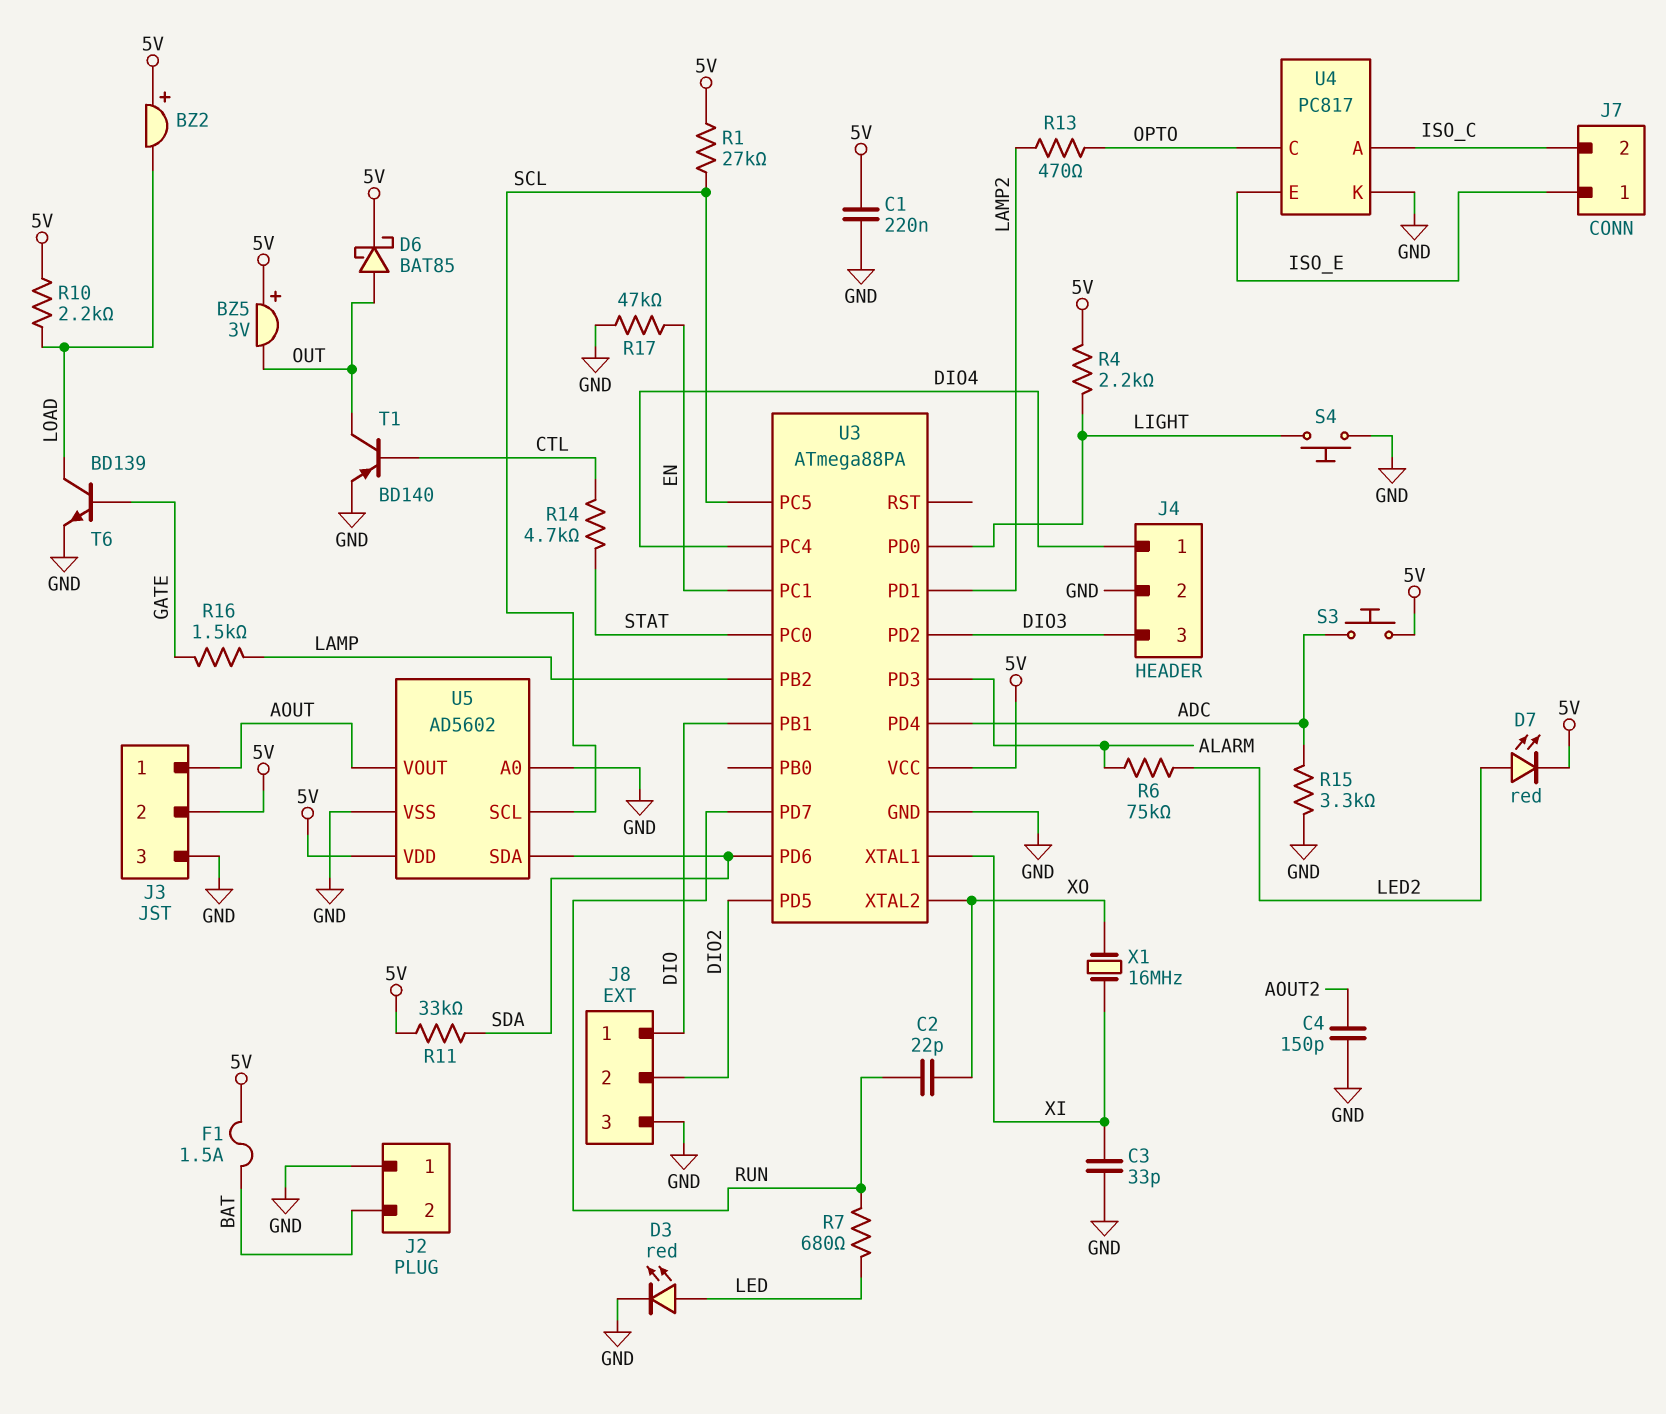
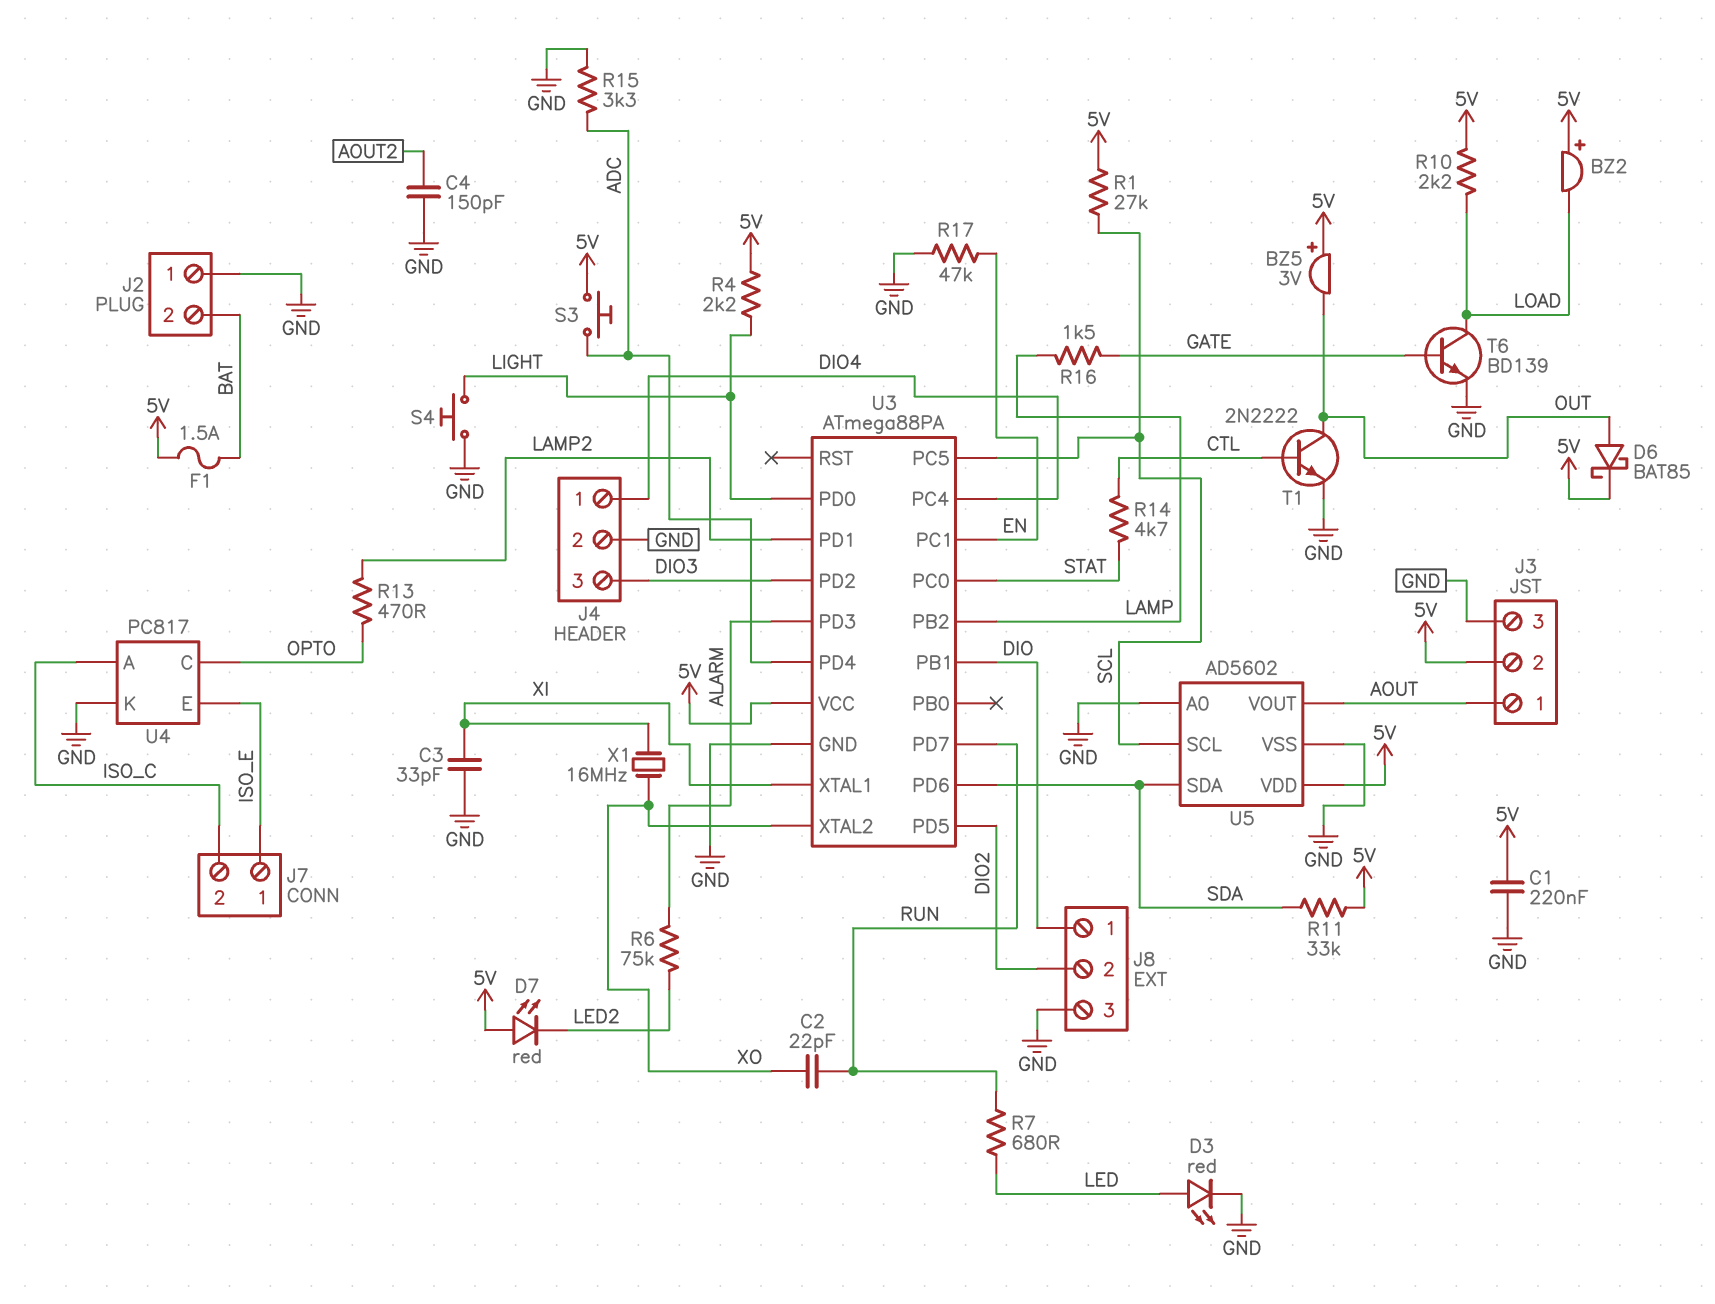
D7: LED red (A LED2, K 5V) -> LED red (A 5V, K LED2)
T1: PNP BD140 (B CTL, C OUT, E GND) -> NPN 2N2222 (B CTL, C OUT, E GND)

